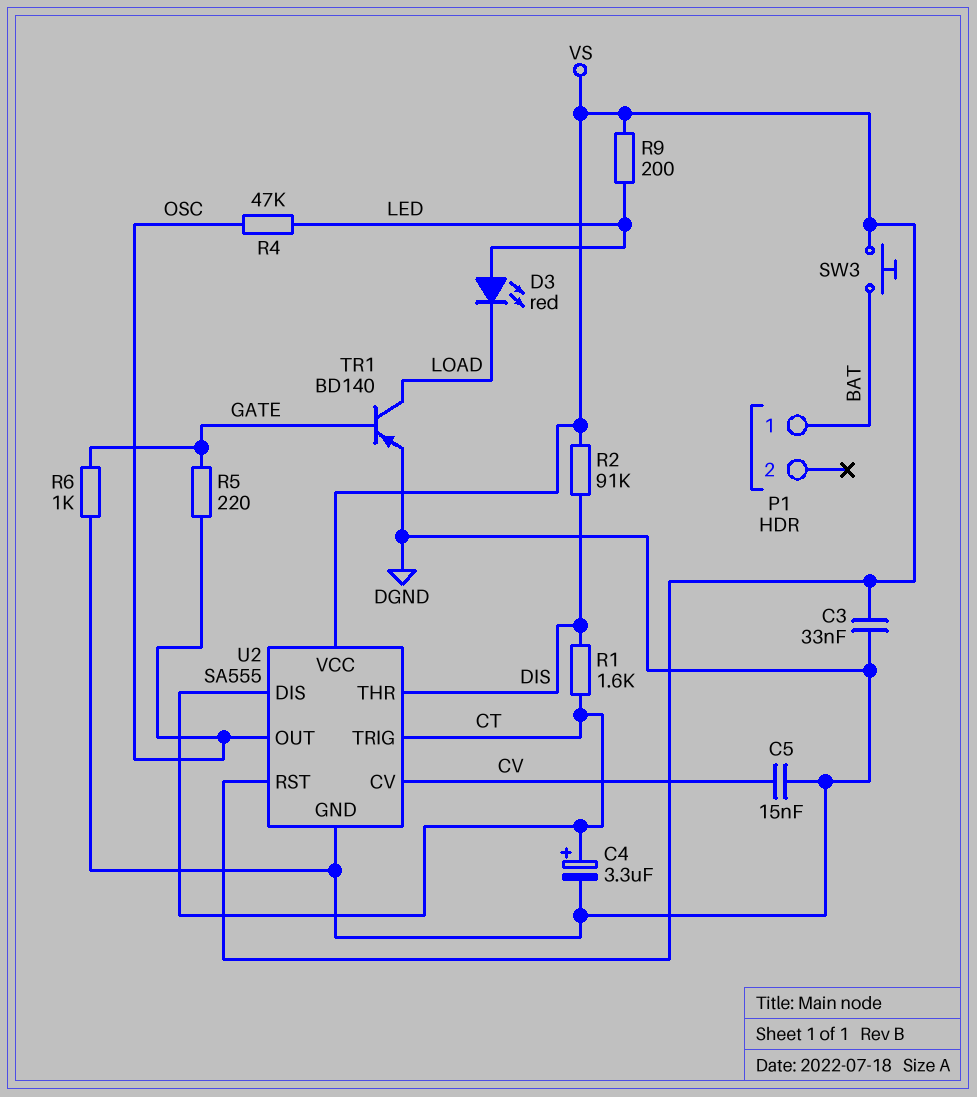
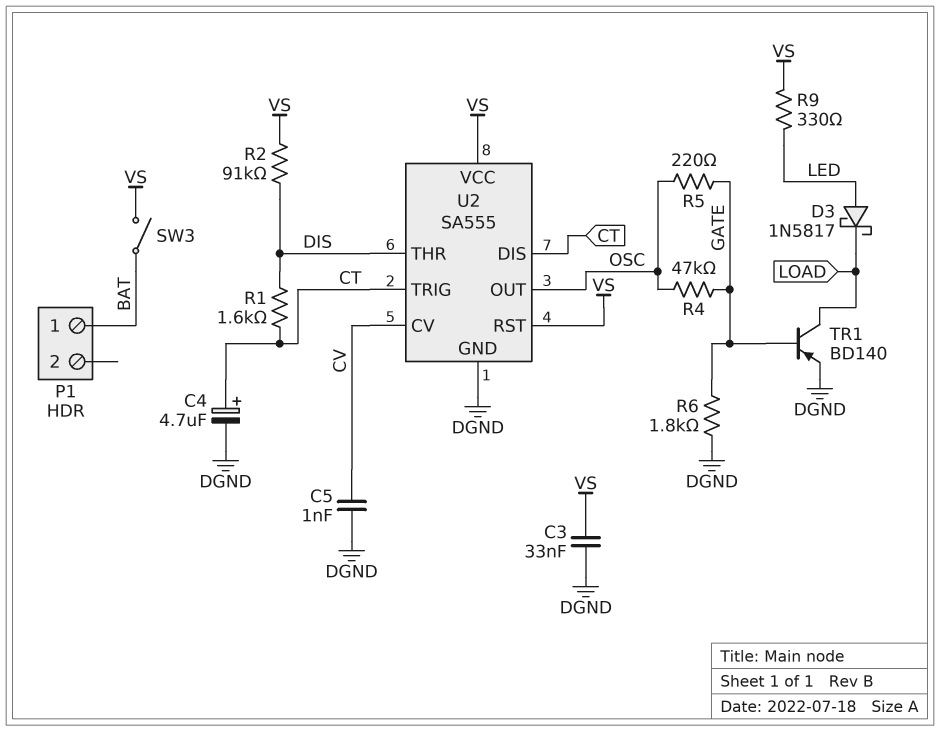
C4: 3.3uF (plus CT, minus DGND) -> 4.7uF (plus CT, minus DGND)
C5: 15nF (CV, DGND) -> 1nF (CV, DGND)
D3: LED red (A LED, K LOAD) -> schottky 1N5817 (A LED, K LOAD)
R4: 47k (LED, OSC) -> 47k (GATE, OSC)
R6: 1k (DGND, GATE) -> 1.8k (DGND, GATE)
R9: 200 (LED, VS) -> 330 (LED, VS)
SW3: button (BAT, VS) -> switch (BAT, VS)

